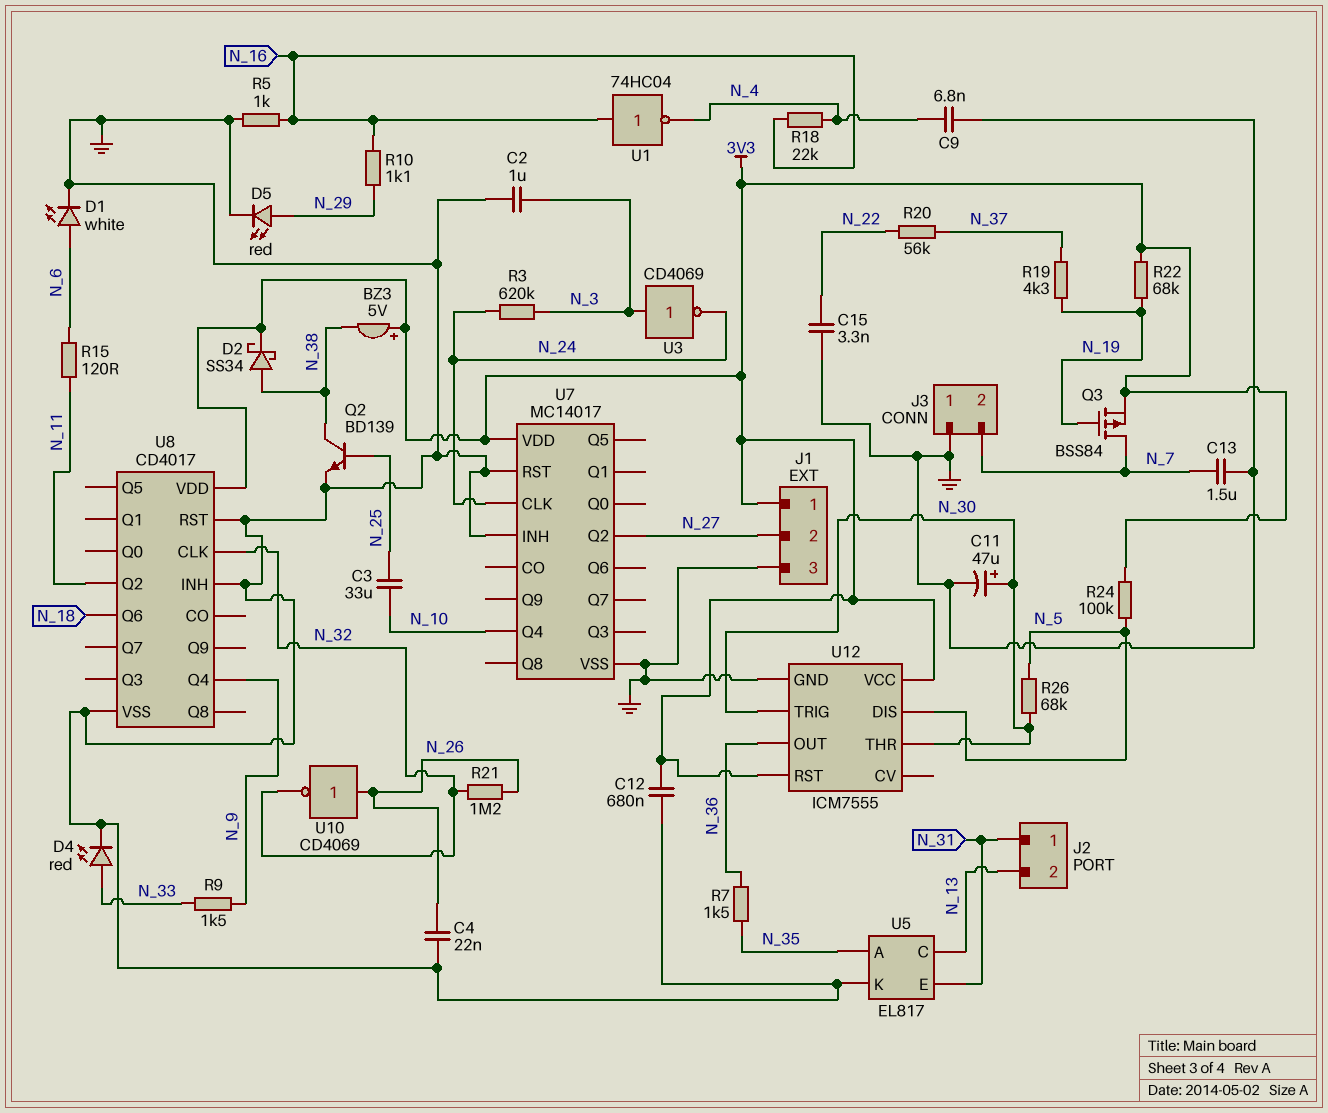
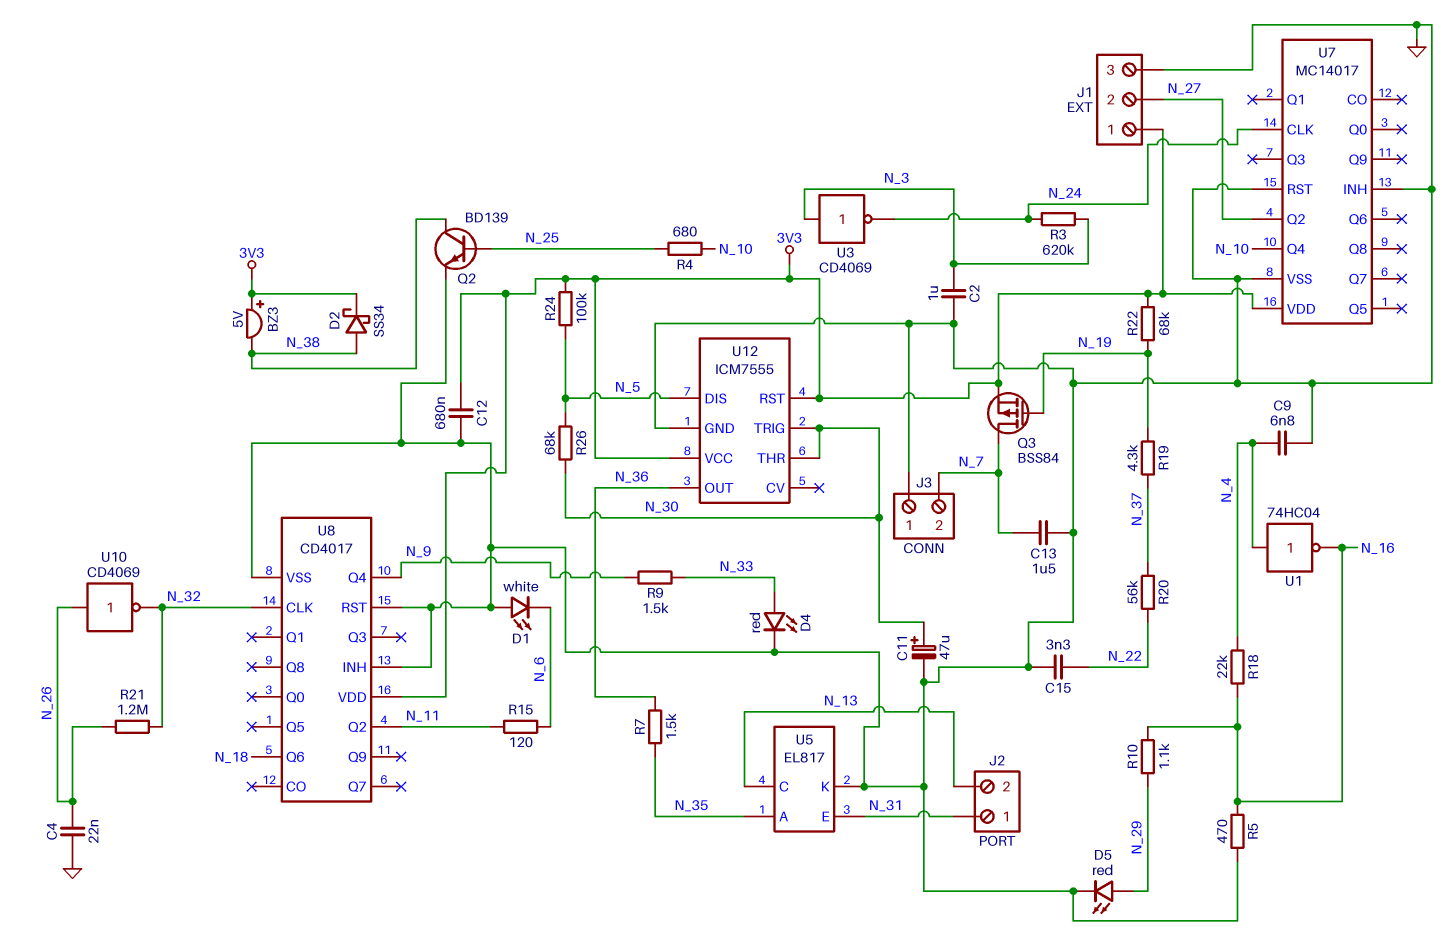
C3: 33uF (N_10, N_25) -> none
D1: LED white (A N_6, K GND) -> LED white (A GND, K N_6)
R4: none -> 680 (N_10, N_25)
R5: 1k (GND, N_16) -> 470 (GND, N_16)
U1: NOT 74HC04 (in N_16, out N_4) -> NOT 74HC04 (in N_4, out N_16)

